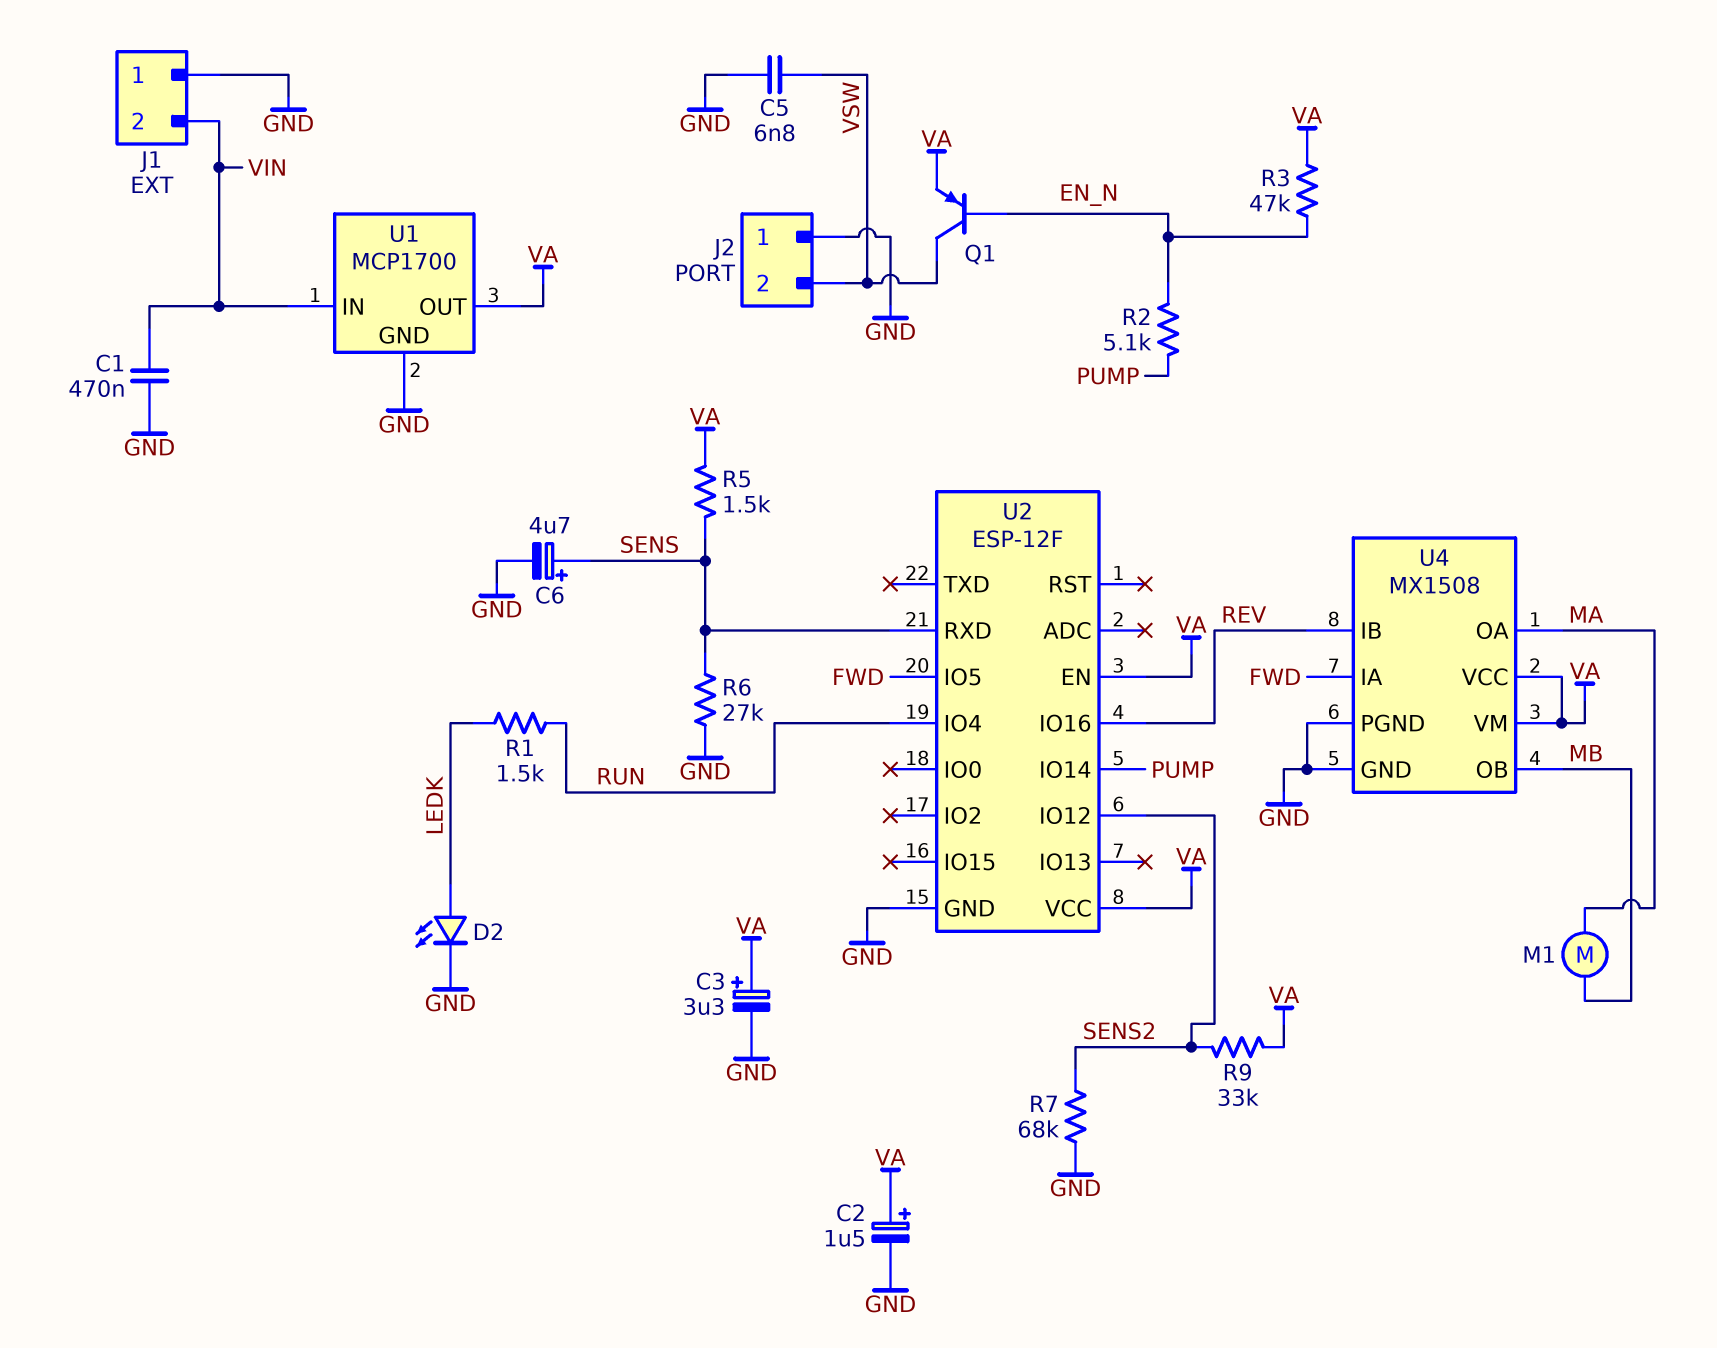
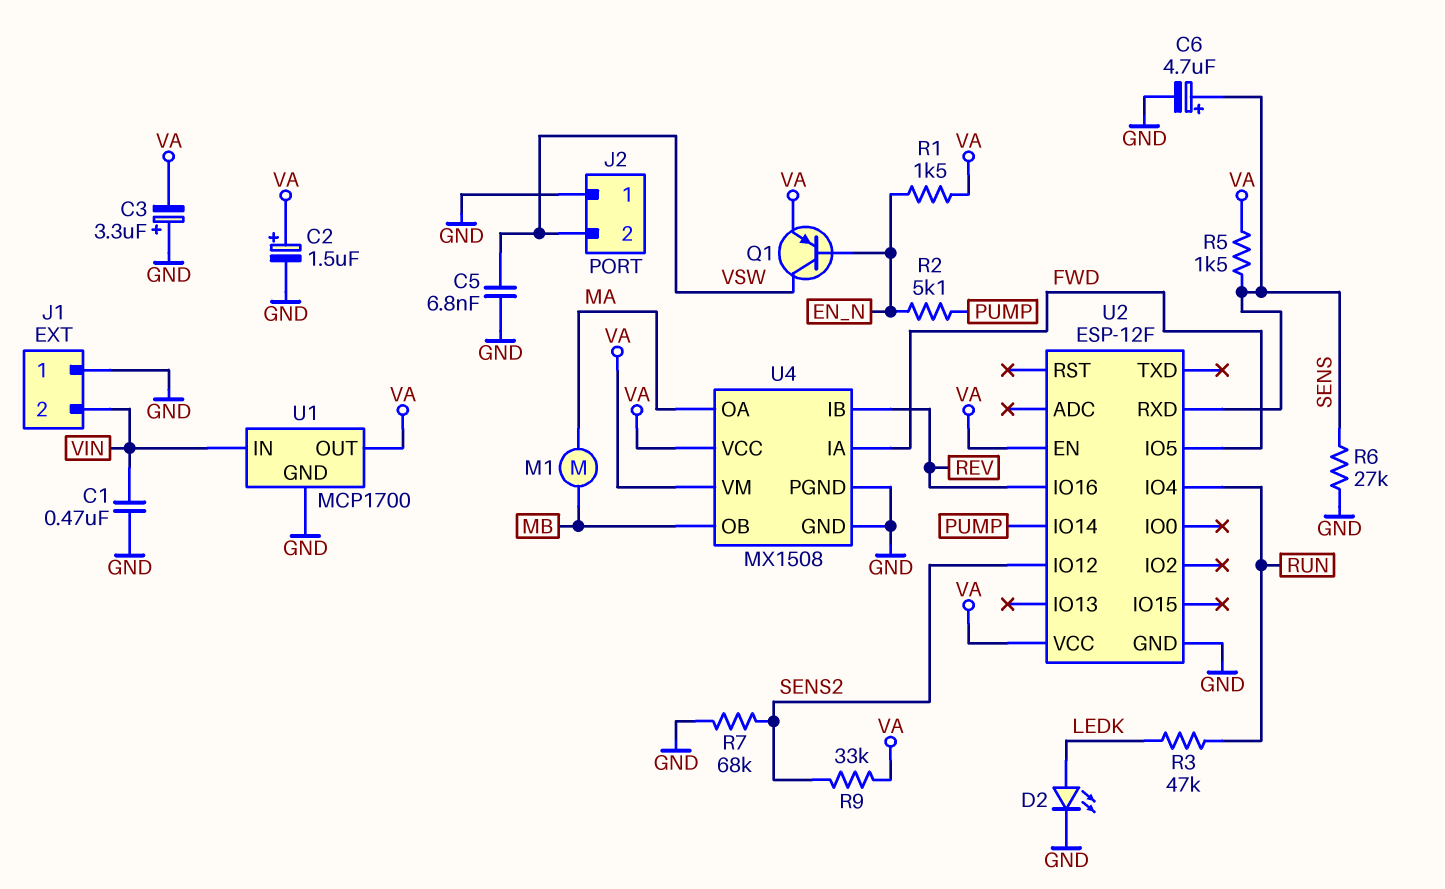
C3: 3.3uF (plus VA, minus GND) -> 3.3uF (plus GND, minus VA)
R1: 1.5k (LEDK, RUN) -> 1.5k (EN_N, VA)
R3: 47k (EN_N, VA) -> 47k (LEDK, RUN)

